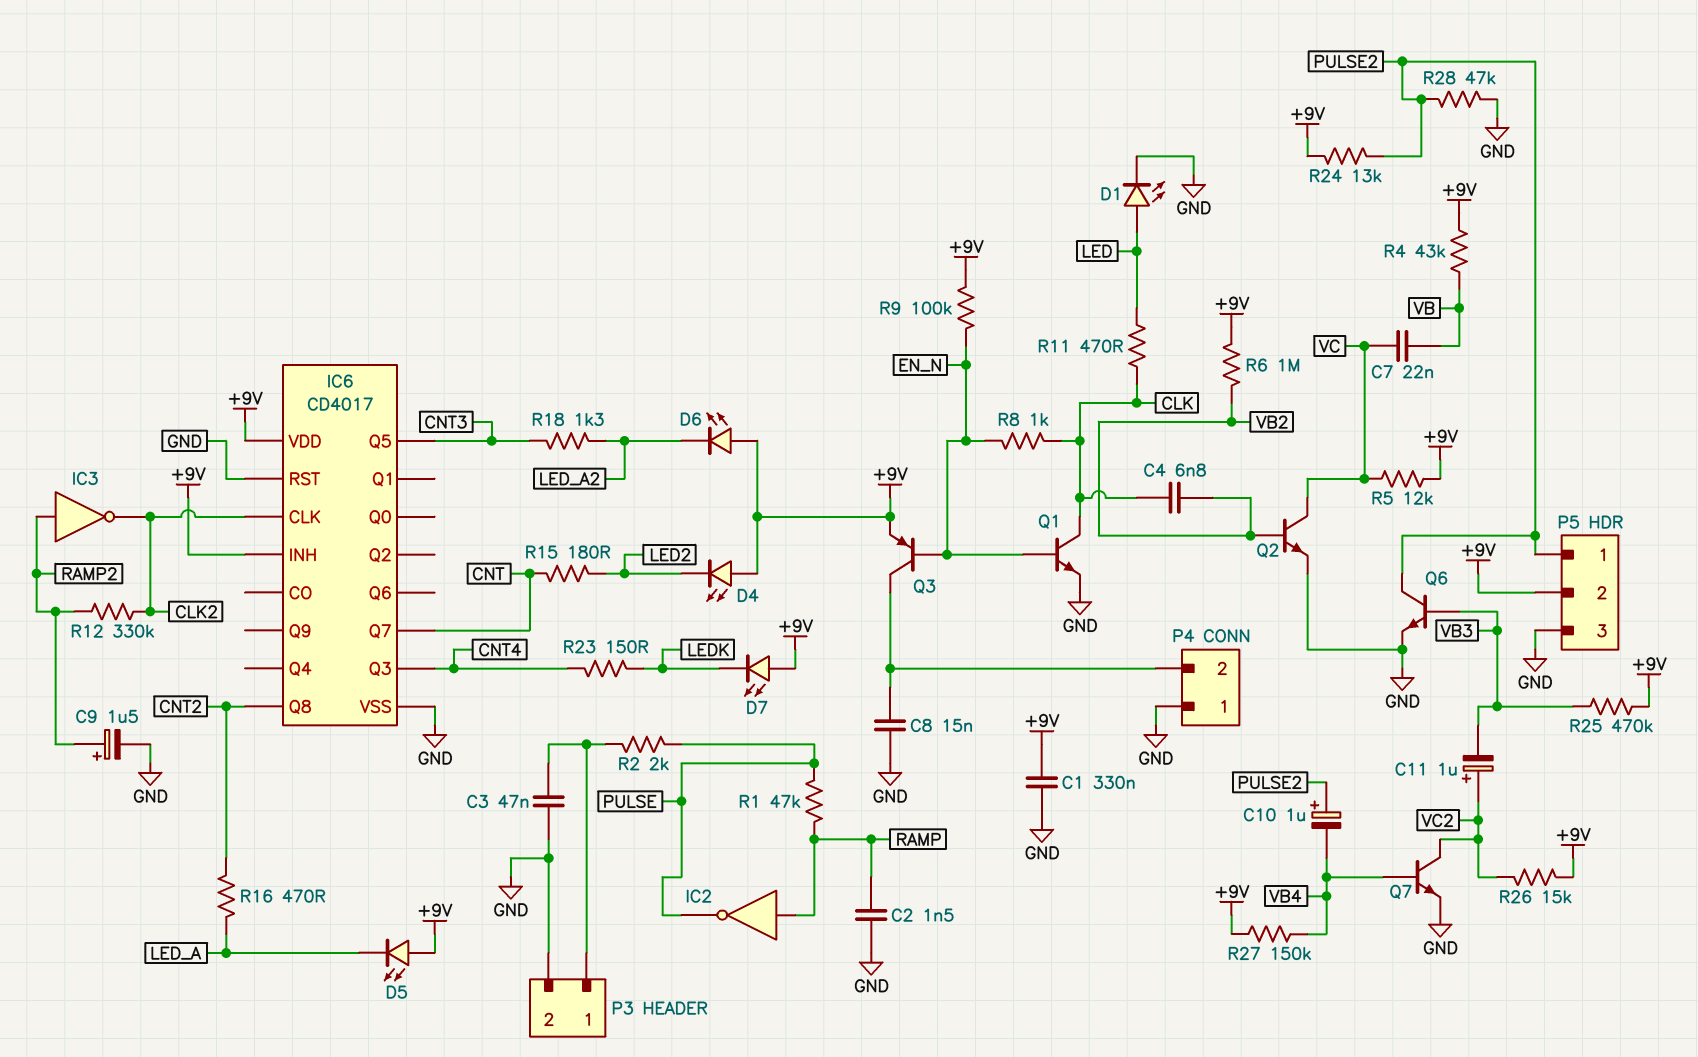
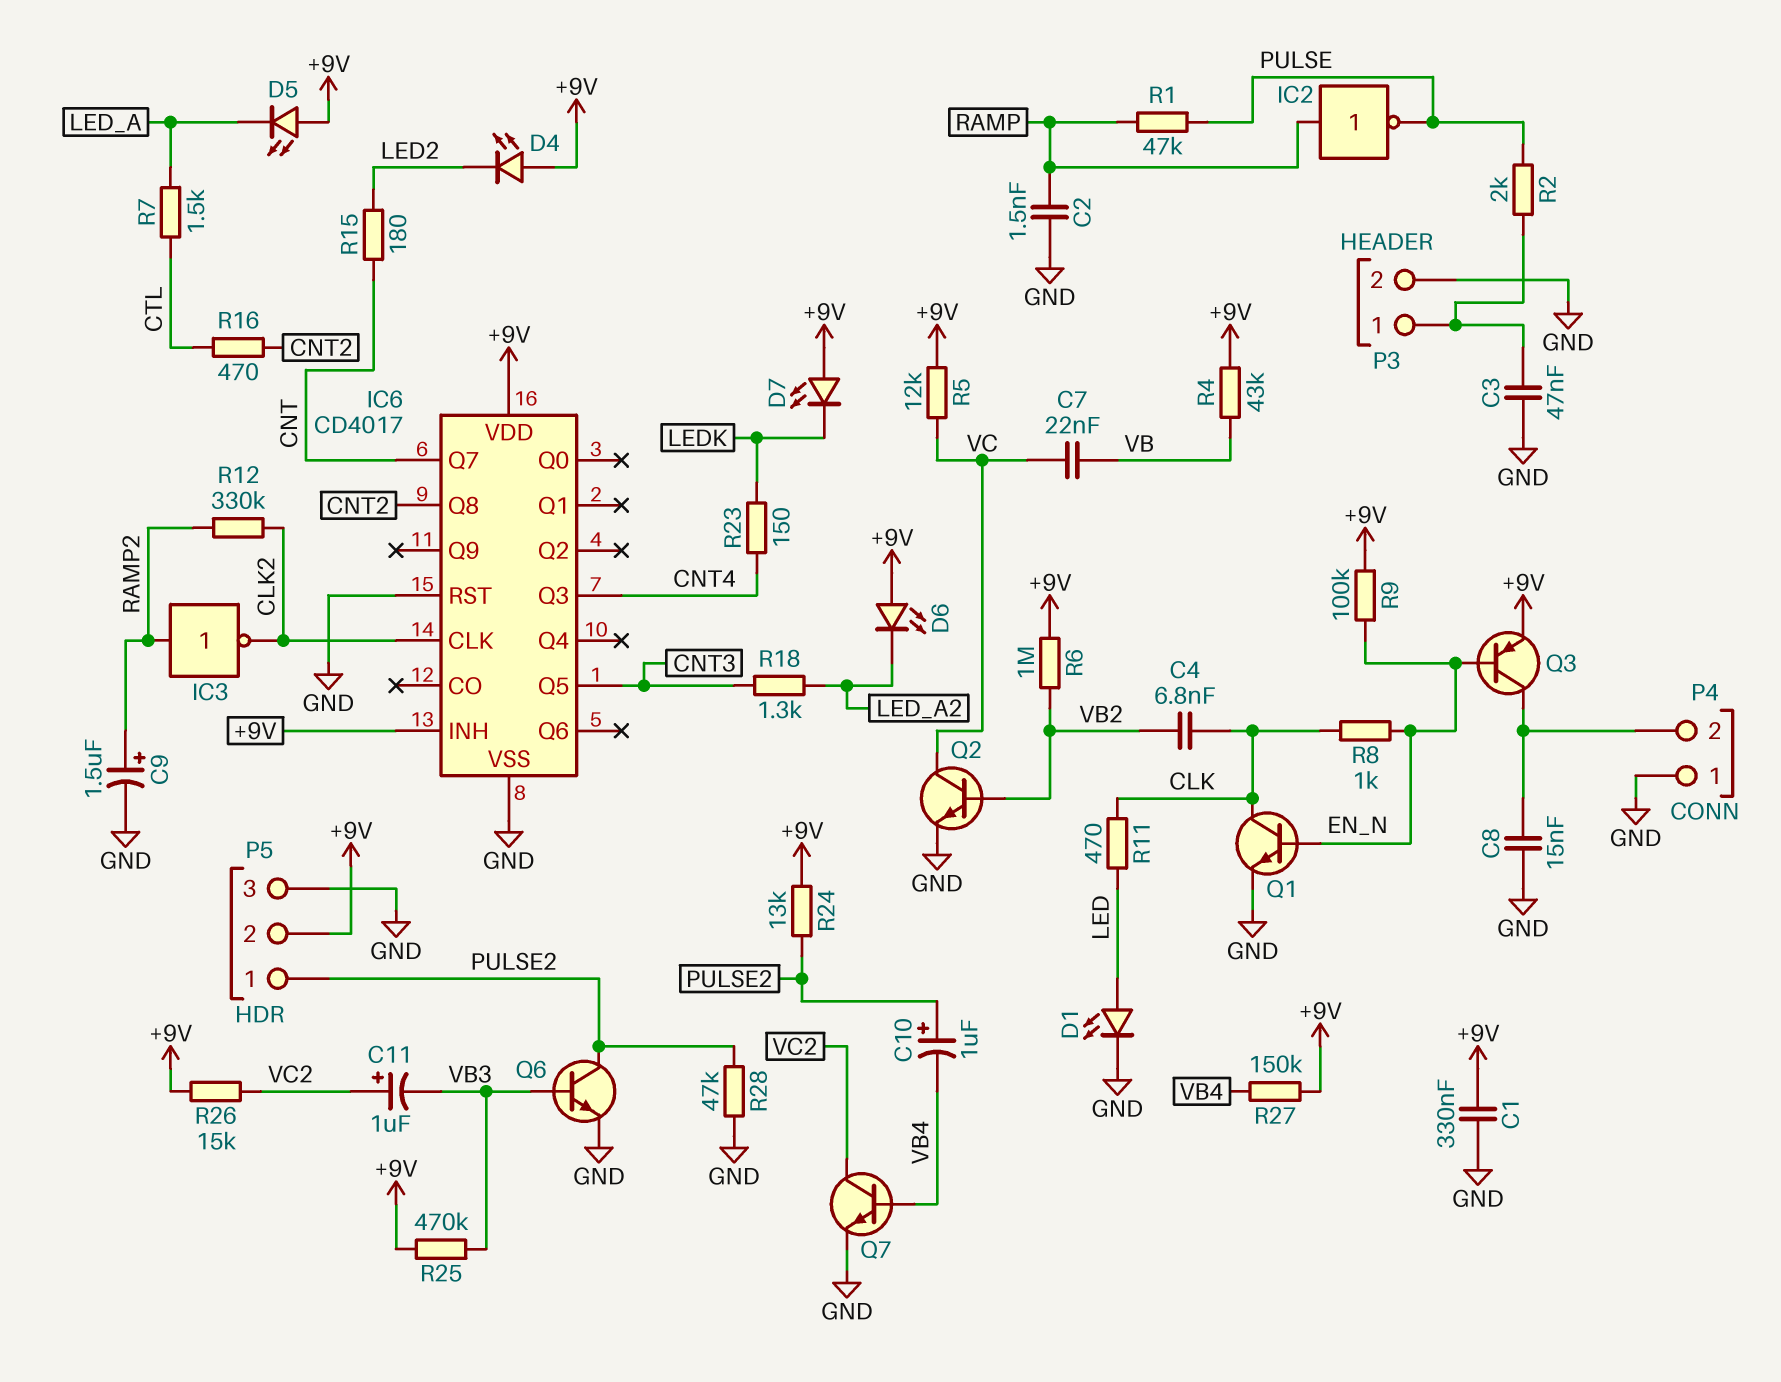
R7: none -> 1.5k (CTL, LED_A)
R16: 470 (CNT2, LED_A) -> 470 (CNT2, CTL)

